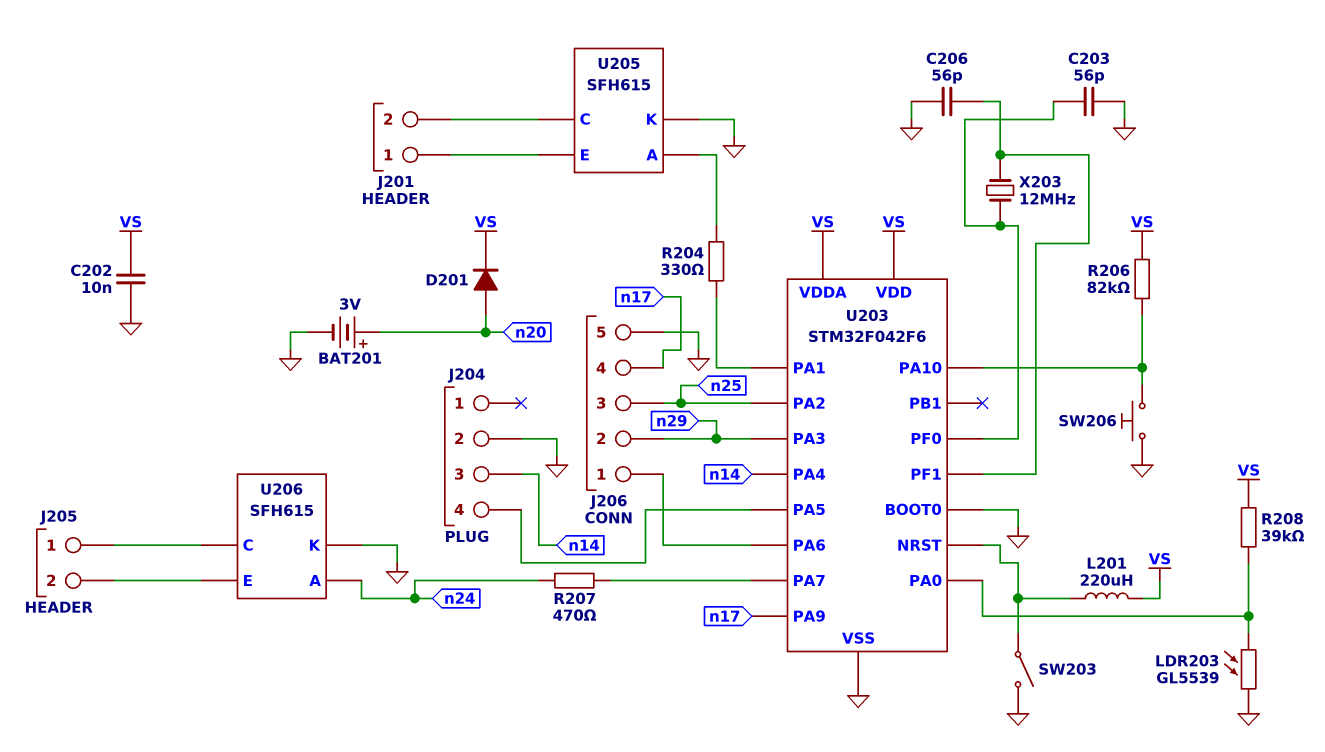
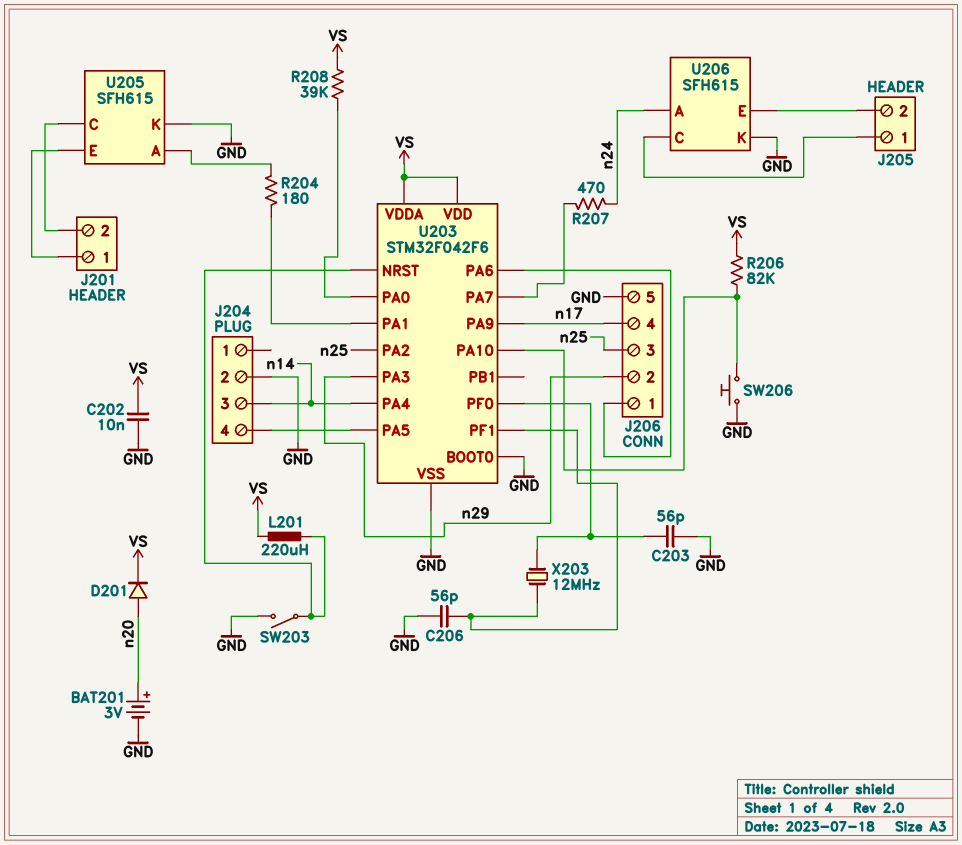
LDR203: GL5539 (GND, U203/PA0) -> none
R204: 330 (U203/PA1, U205/A) -> 180 (U203/PA1, U205/A)

